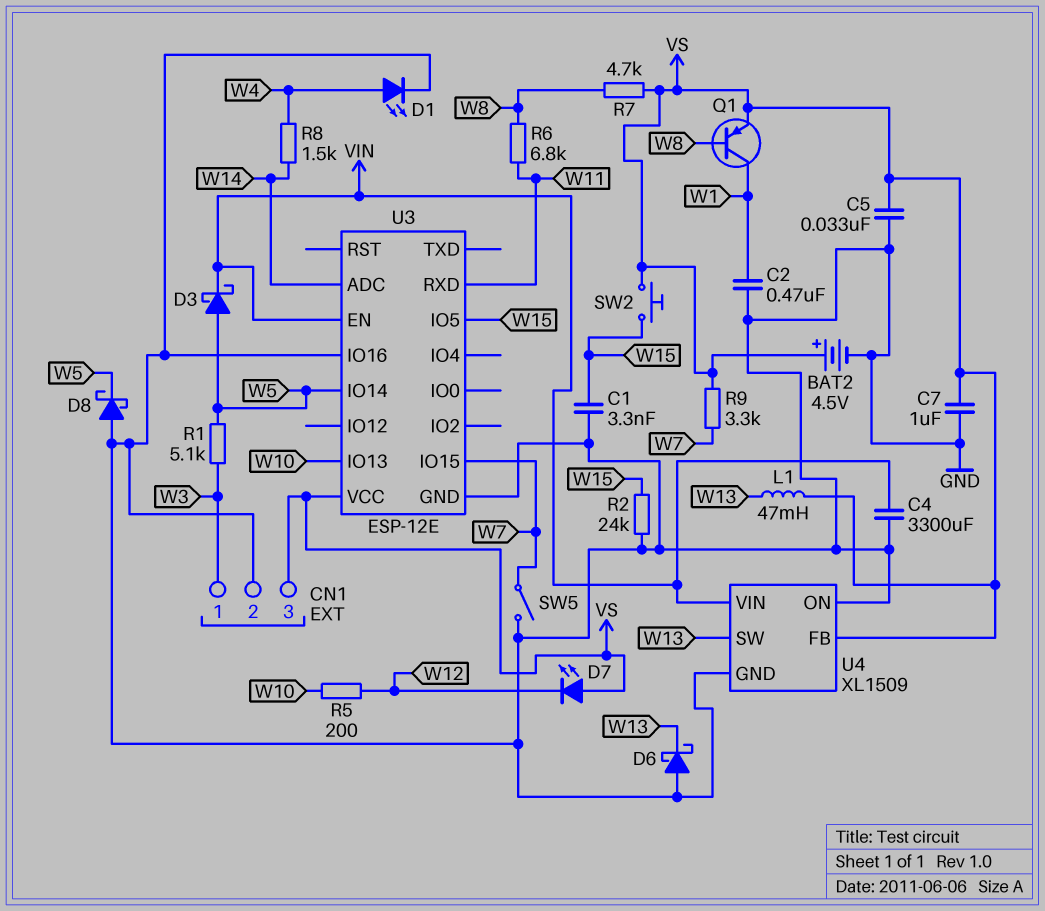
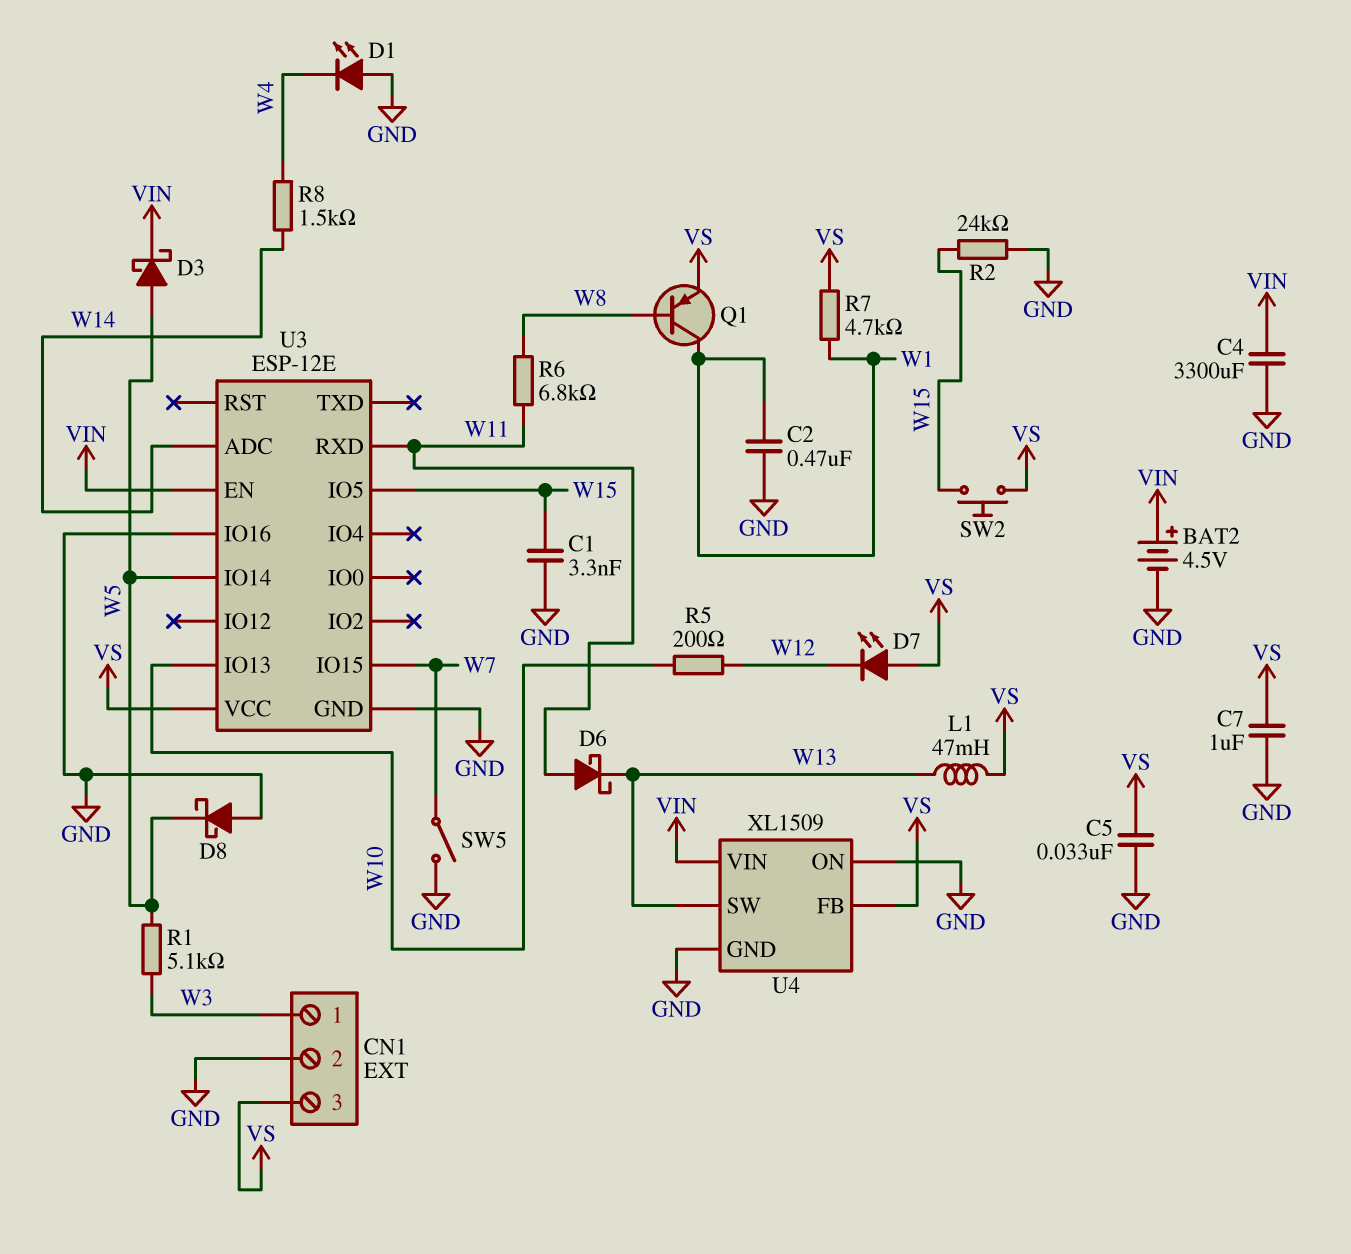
BAT2: 4.5V (plus VS, minus GND) -> 4.5V (plus VIN, minus GND)
D1: LED (A W4, K GND) -> LED (A GND, K W4)
D6: schottky (A GND, K W13) -> schottky (A W11, K W13)
R7: 4.7k (VS, W8) -> 4.7k (VS, W1)
R9: 3.3k (VS, W7) -> none

